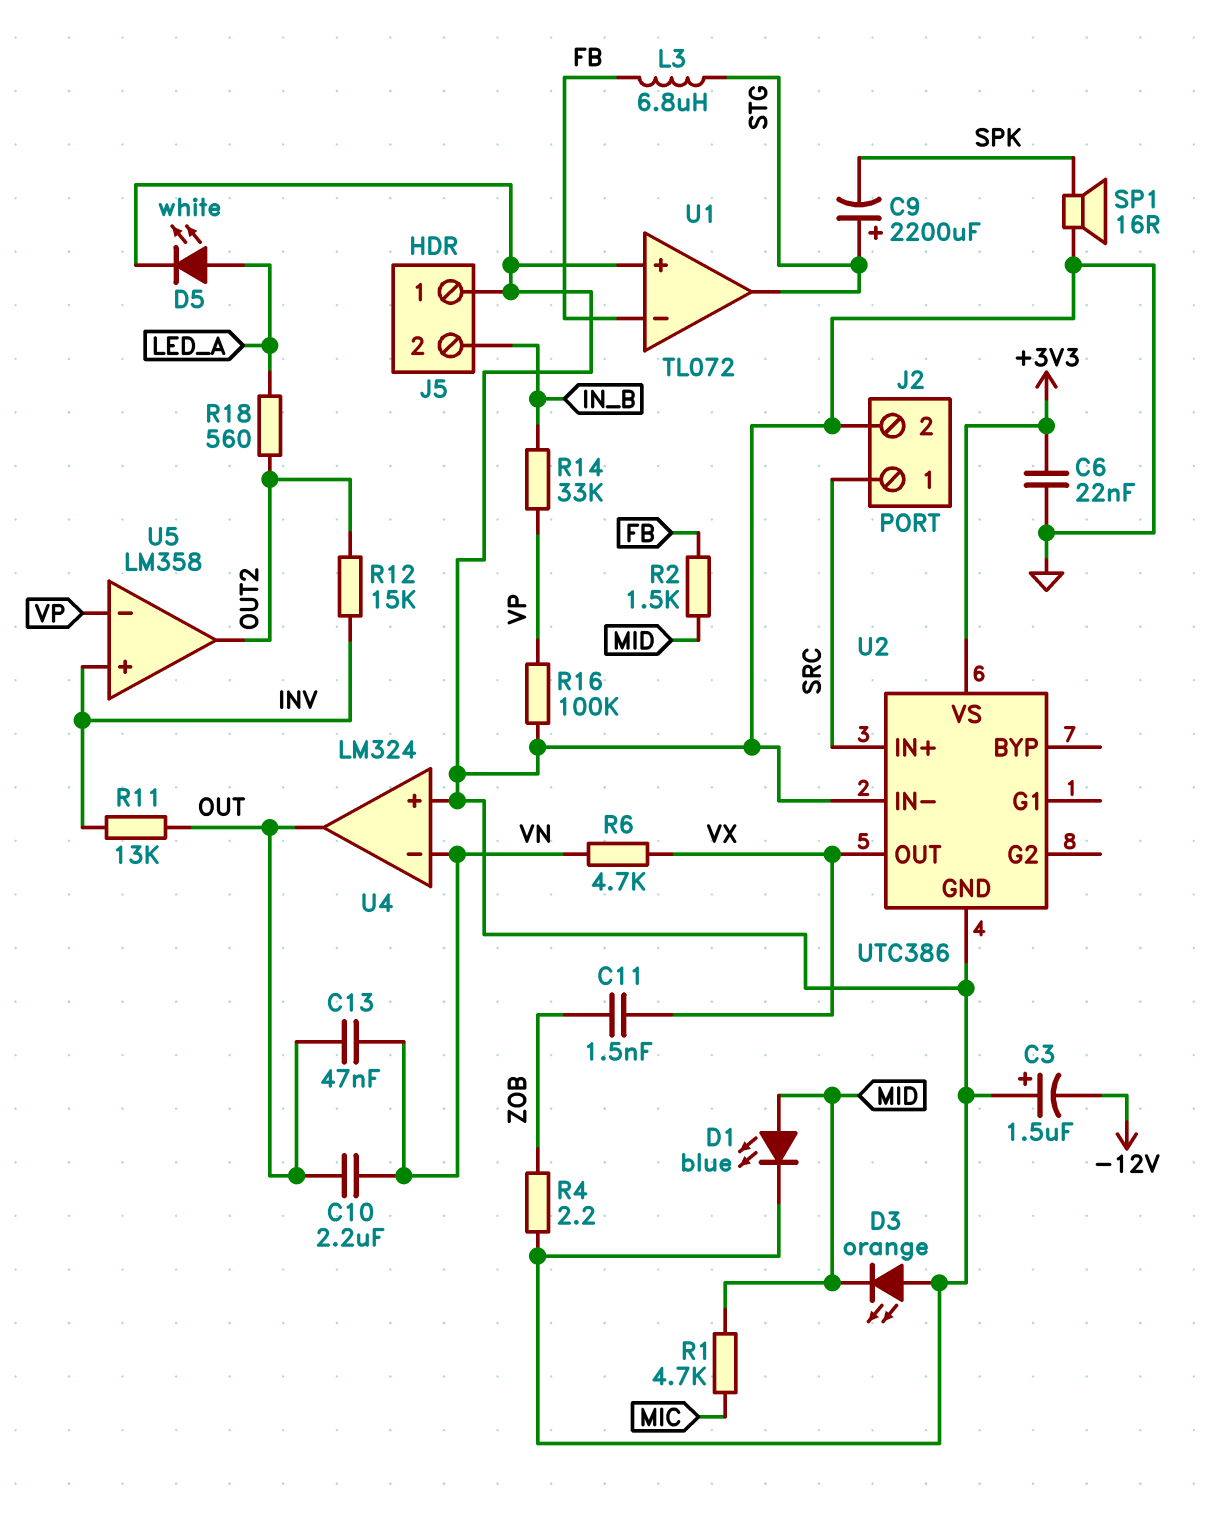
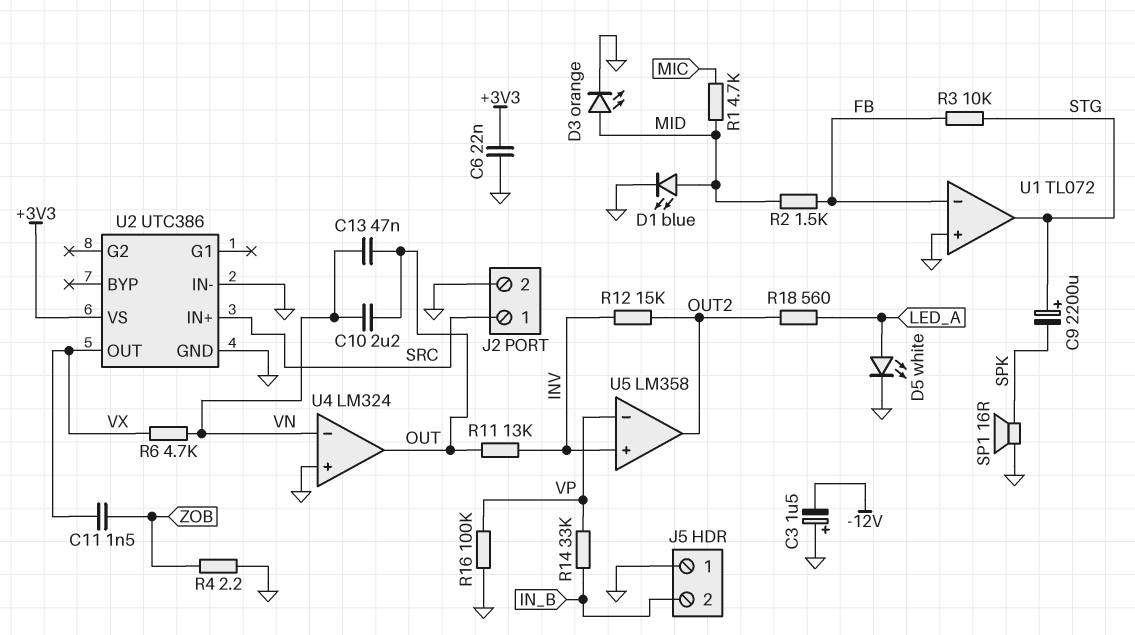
D3: LED orange (A GND, K MID) -> LED orange (A MID, K GND)
L3: 6.8uH (FB, STG) -> none
R3: none -> 10k (FB, STG)

